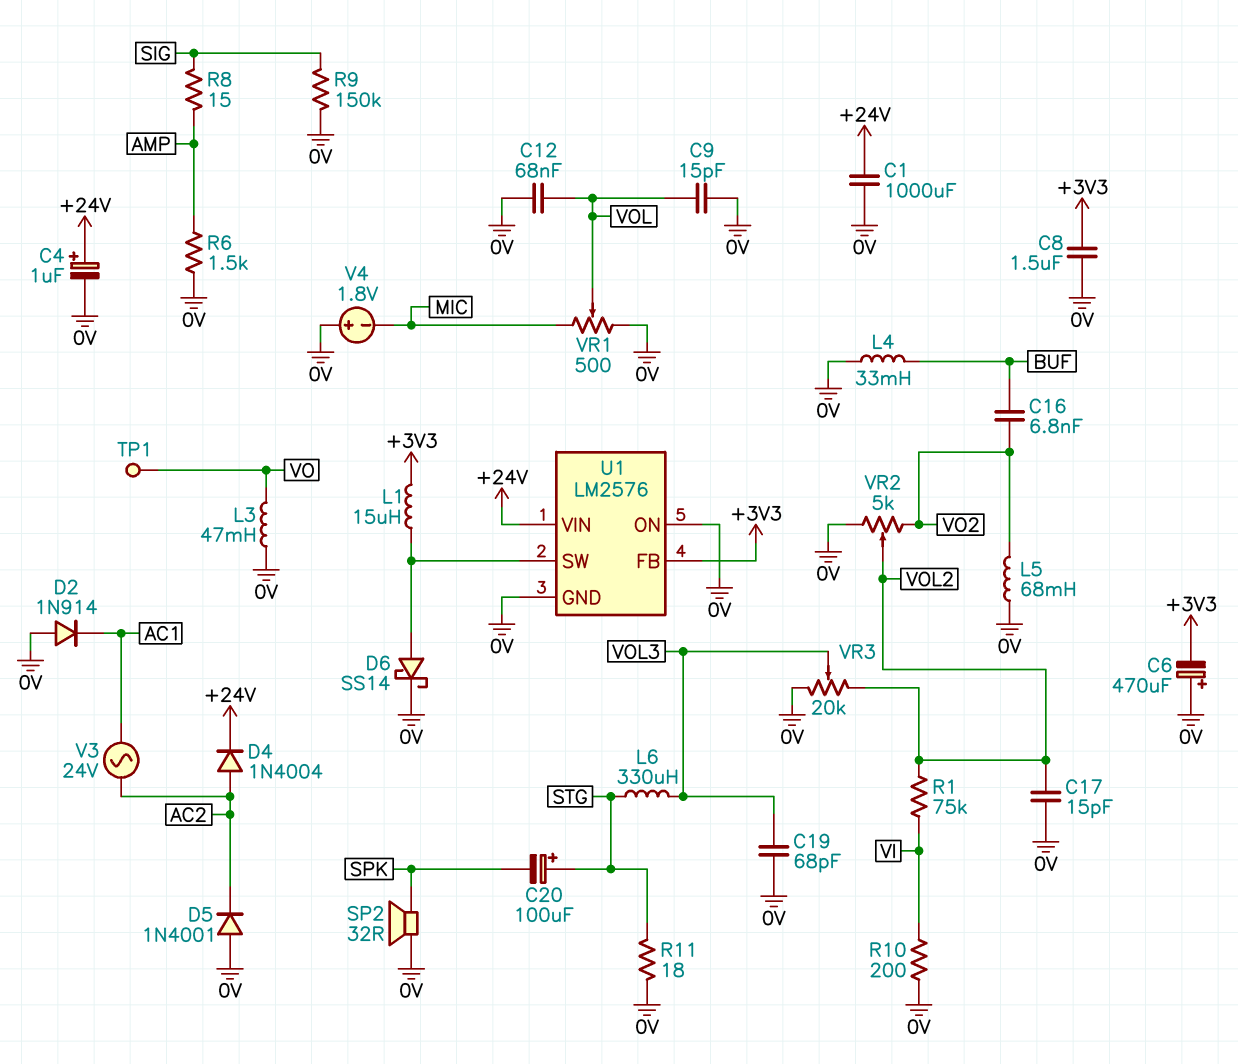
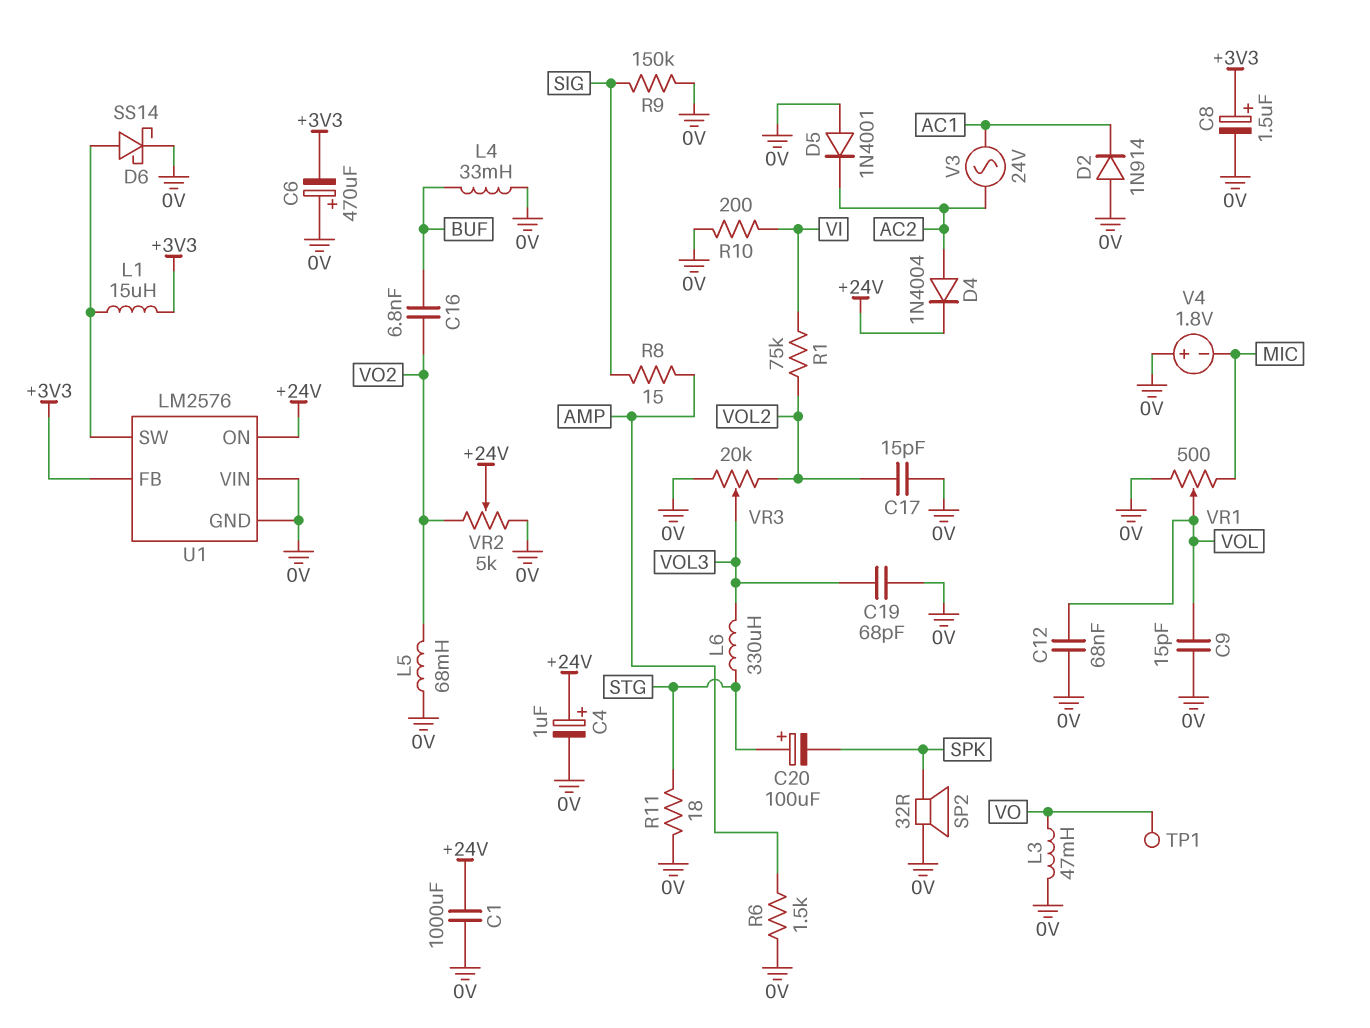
C8: 1.5uF (+3V3, 0V) -> 1.5uF (plus +3V3, minus 0V)
U1 pin ON: 0V -> +24V
U1 pin VIN: +24V -> 0V
VR2: 5k (0V, VO2, wiper VOL2) -> 5k (0V, VO2, wiper +24V)

